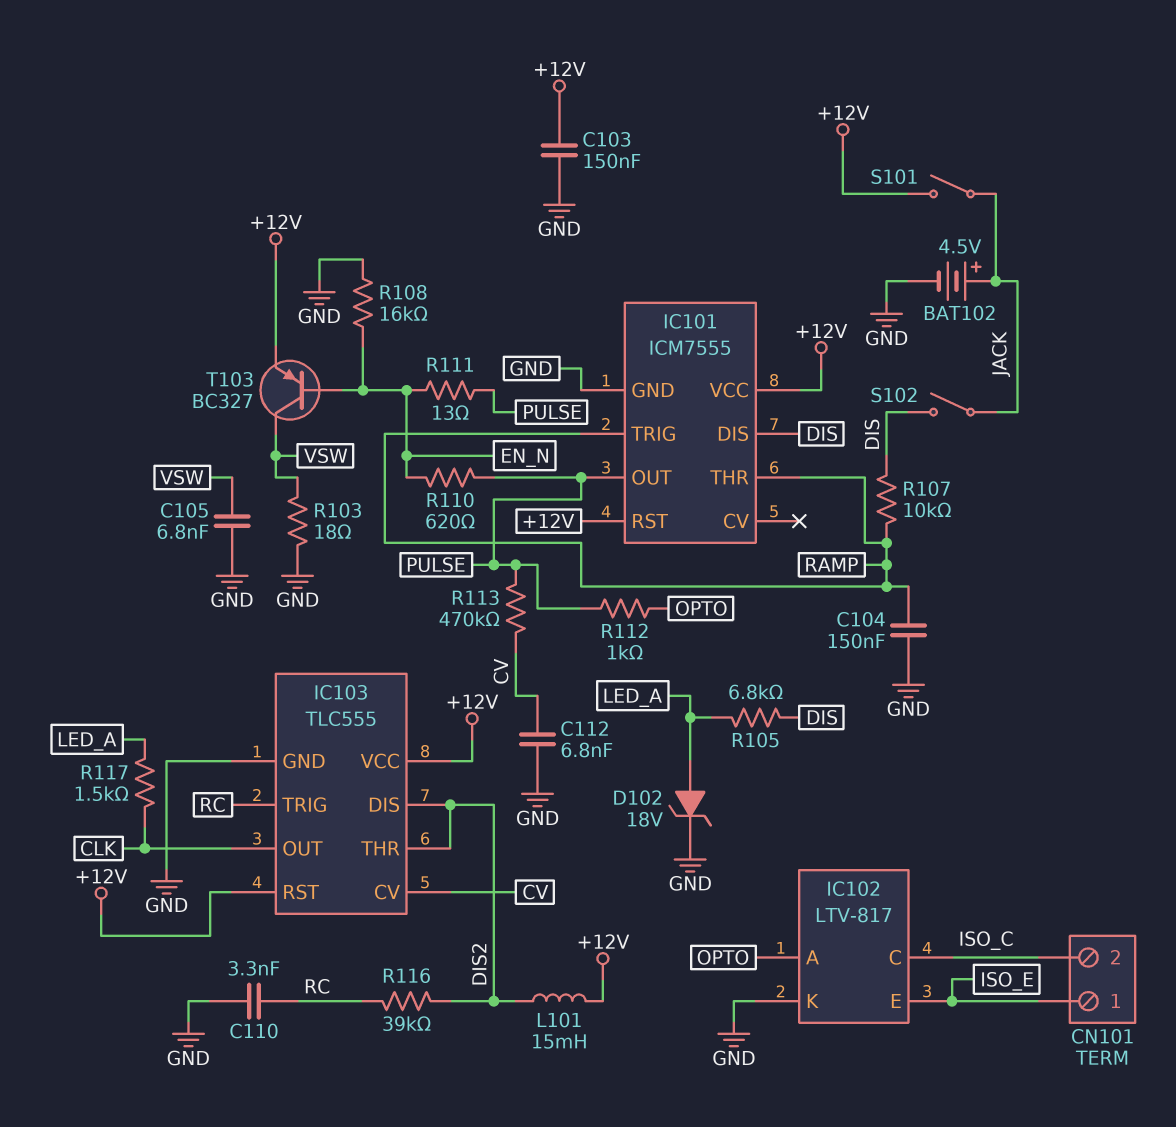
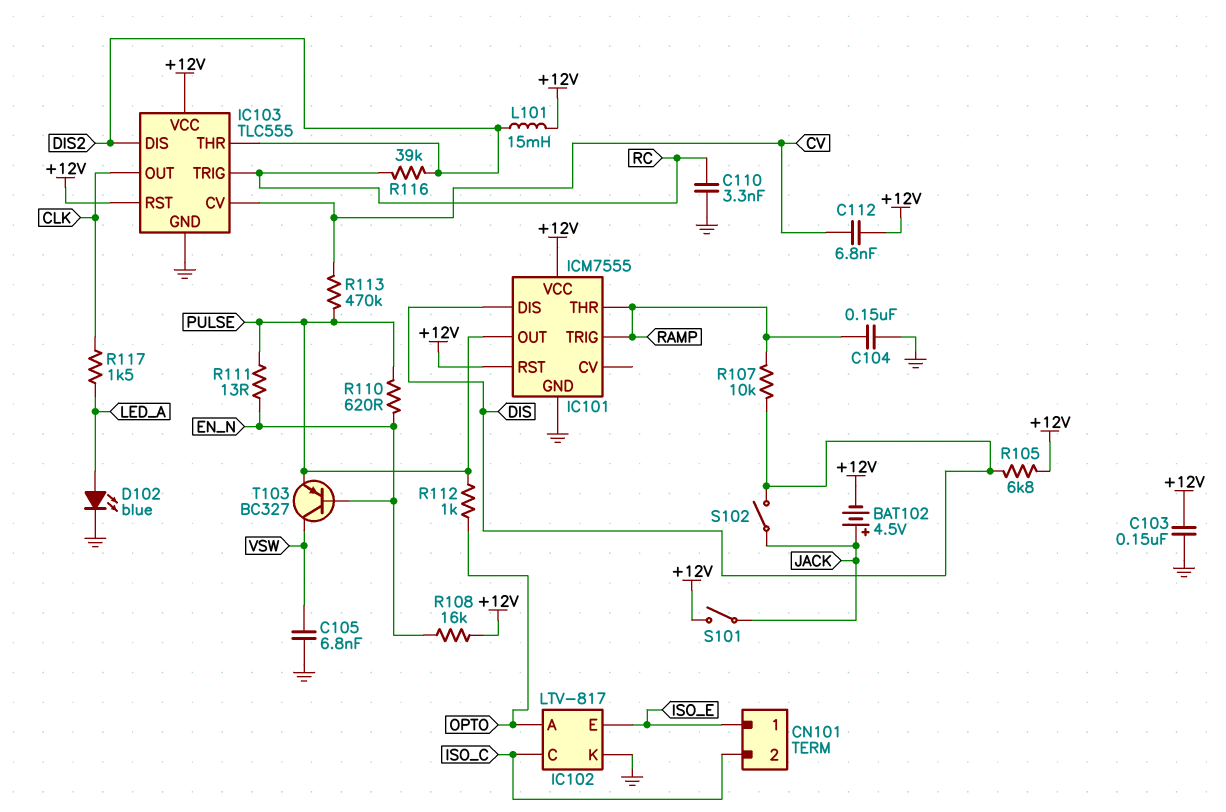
BAT102: 4.5V (plus JACK, minus GND) -> 4.5V (plus JACK, minus +12V)
C112: 6.8nF (CV, GND) -> 6.8nF (+12V, CV)
D102: zener 18V (A LED_A, K GND) -> LED blue (A LED_A, K GND)
R103: 18 (GND, VSW) -> none
R105: 6.8k (DIS, LED_A) -> 6.8k (+12V, DIS)
R108: 16k (EN_N, GND) -> 16k (+12V, EN_N)
T103: PNP BC327 (B EN_N, C VSW, E +12V) -> PNP BC327 (B EN_N, C VSW, E PULSE)

